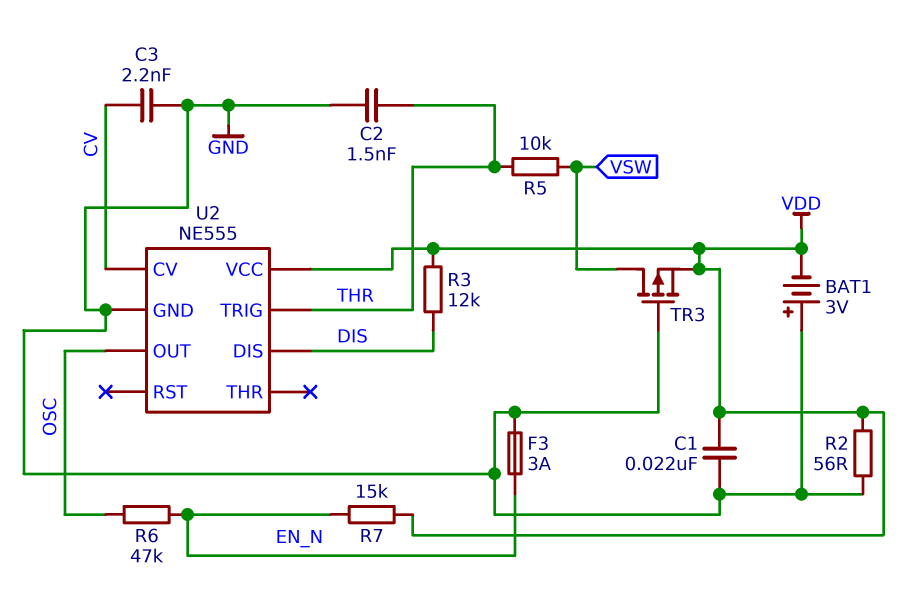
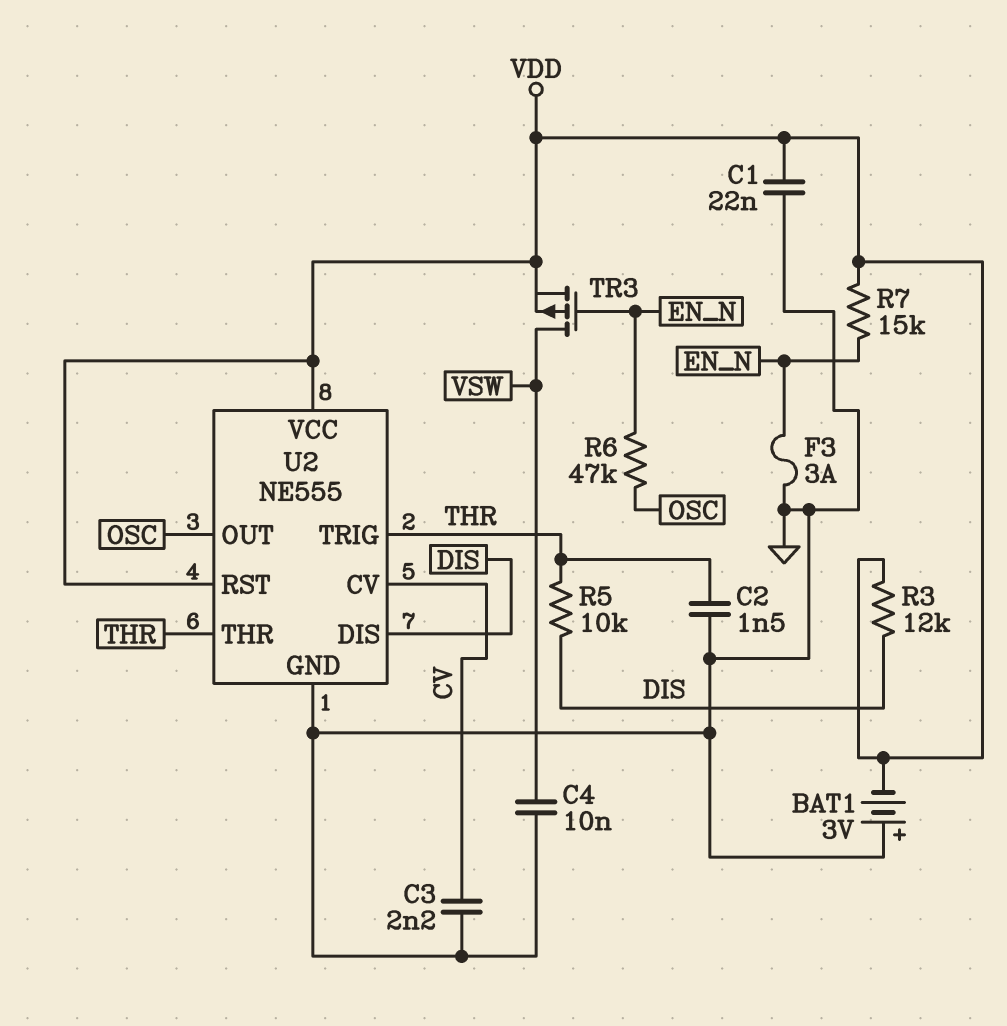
C4: none -> 10nF (GND, VSW)
R2: 56 (GND, VDD) -> none
R5: 10k (THR, VSW) -> 10k (DIS, THR)
TR3: PMOS (G GND, D VSW, S VDD) -> PMOS (G EN_N, D VSW, S VDD)
U2 pin RST: none -> VDD
U2 pin THR: none -> THR

